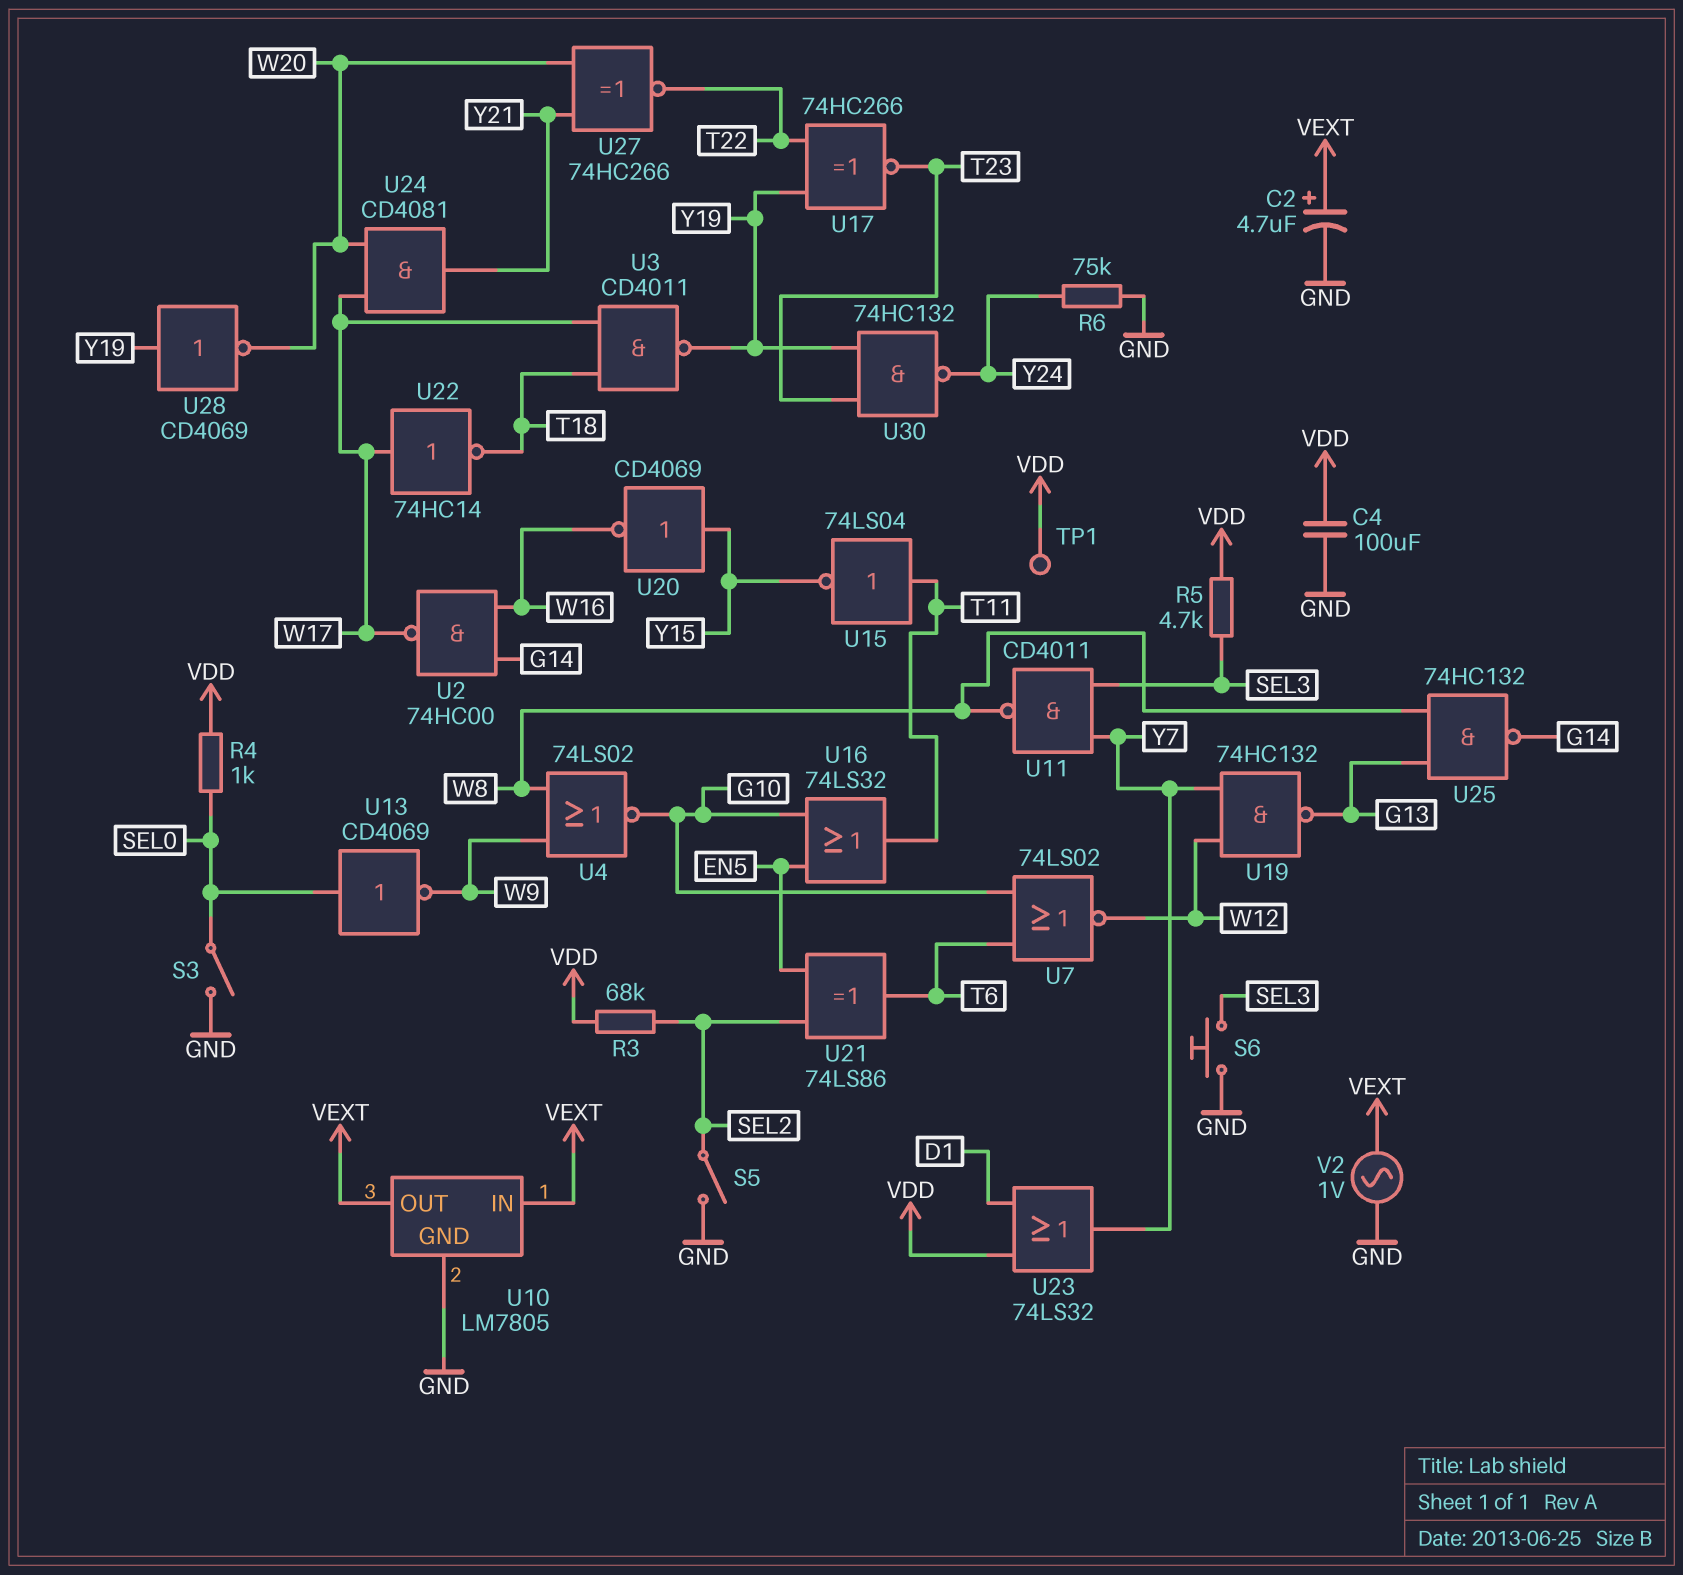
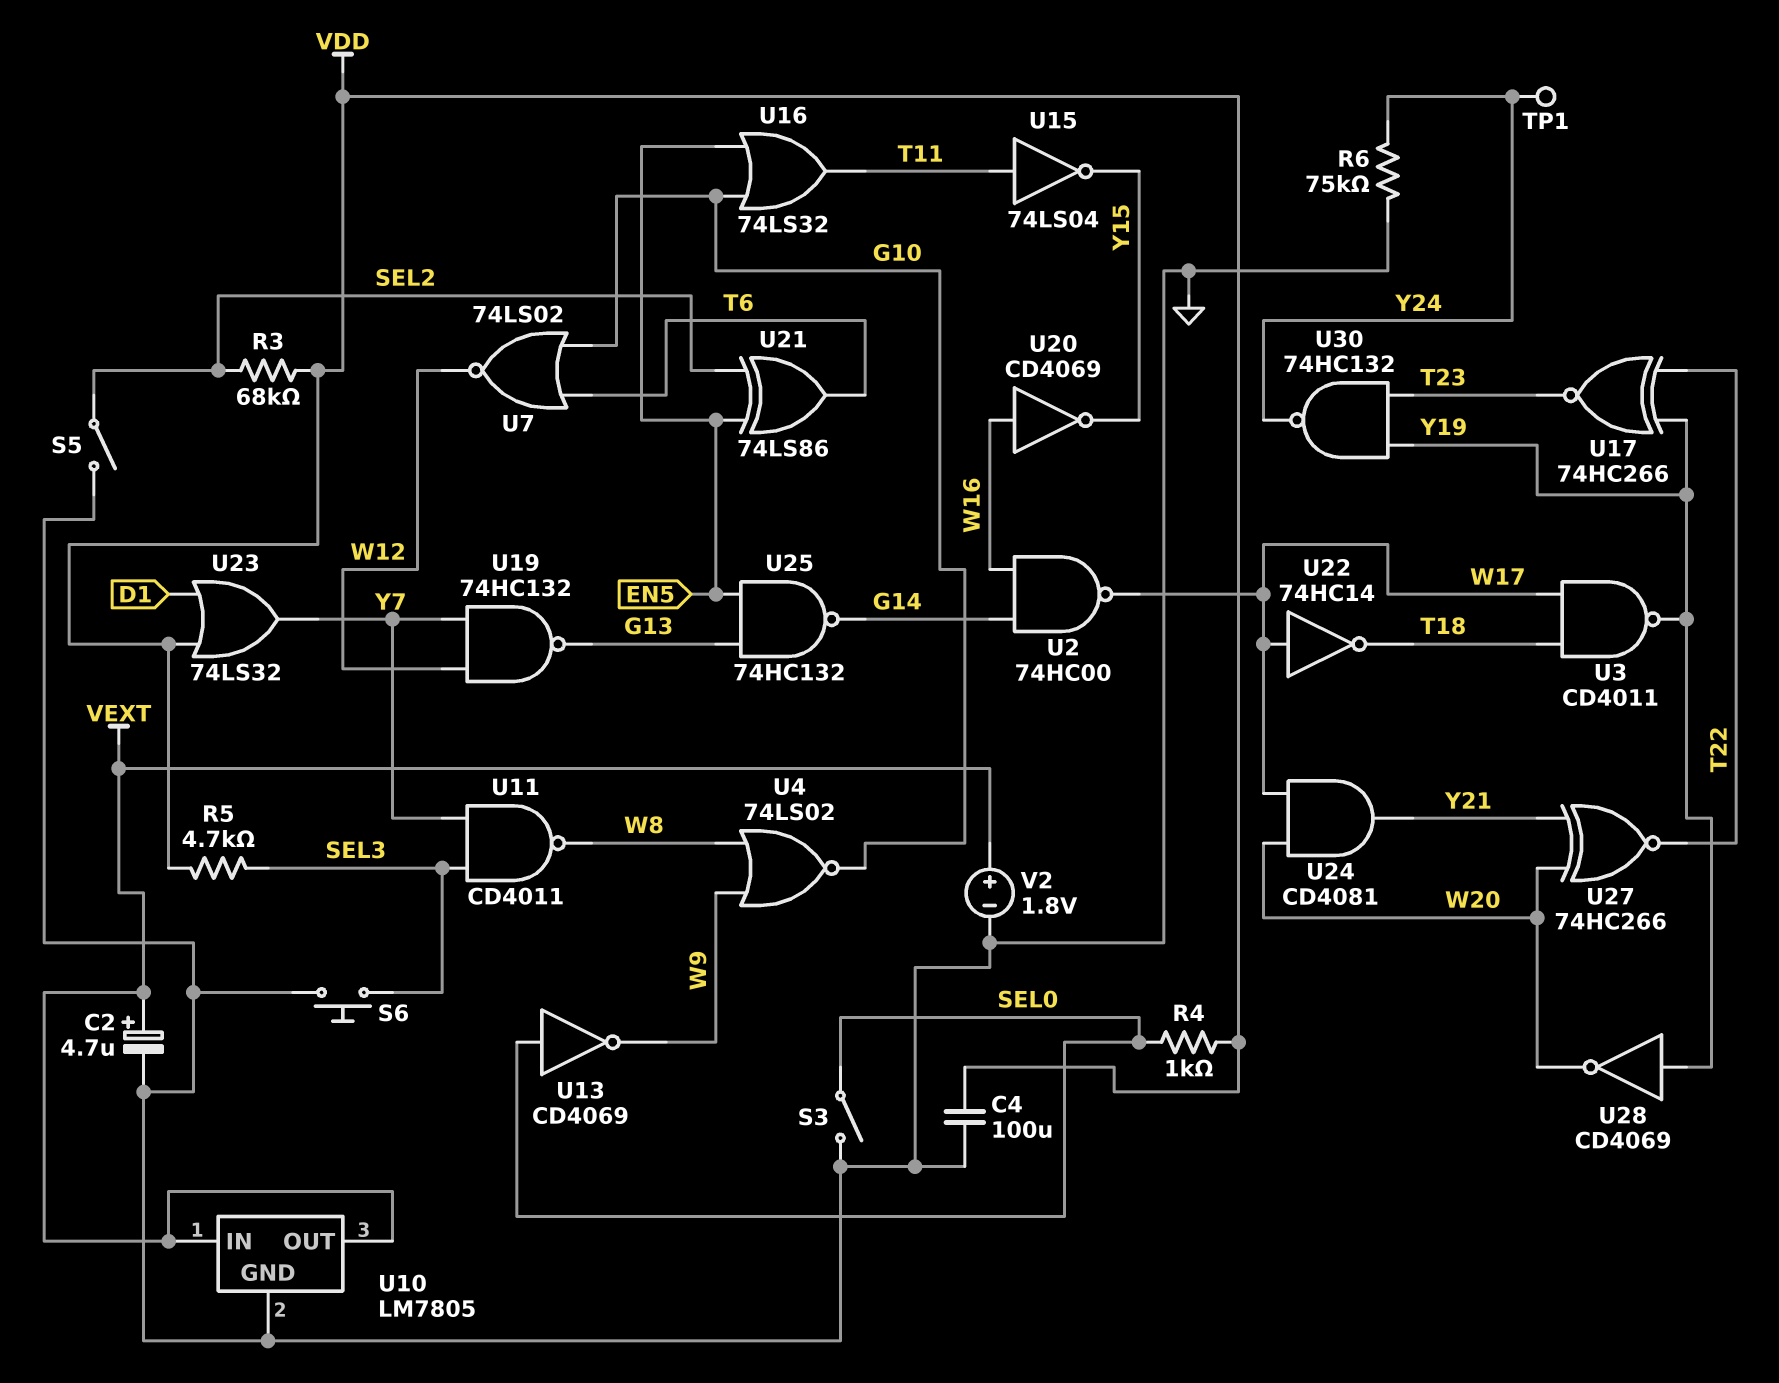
TP1: test point (VDD) -> test point (Y24)
U20: NOT CD4069 (in Y15, out W16) -> NOT CD4069 (in W16, out Y15)
U25: NAND 74HC132 (in G13, in W8, out G14) -> NAND 74HC132 (in EN5, in G13, out G14)
V2: AC 1V (GND, VEXT) -> 1.8V (plus VEXT, minus GND)

